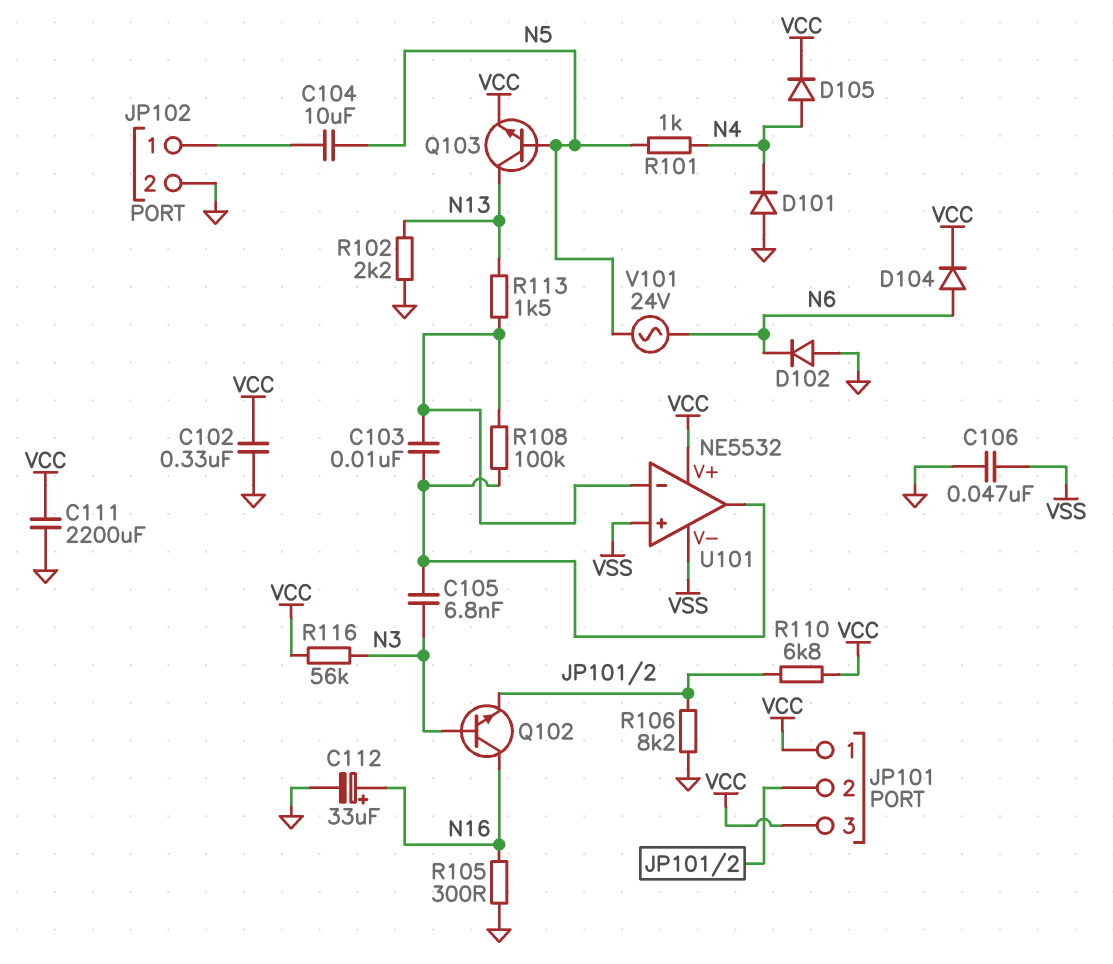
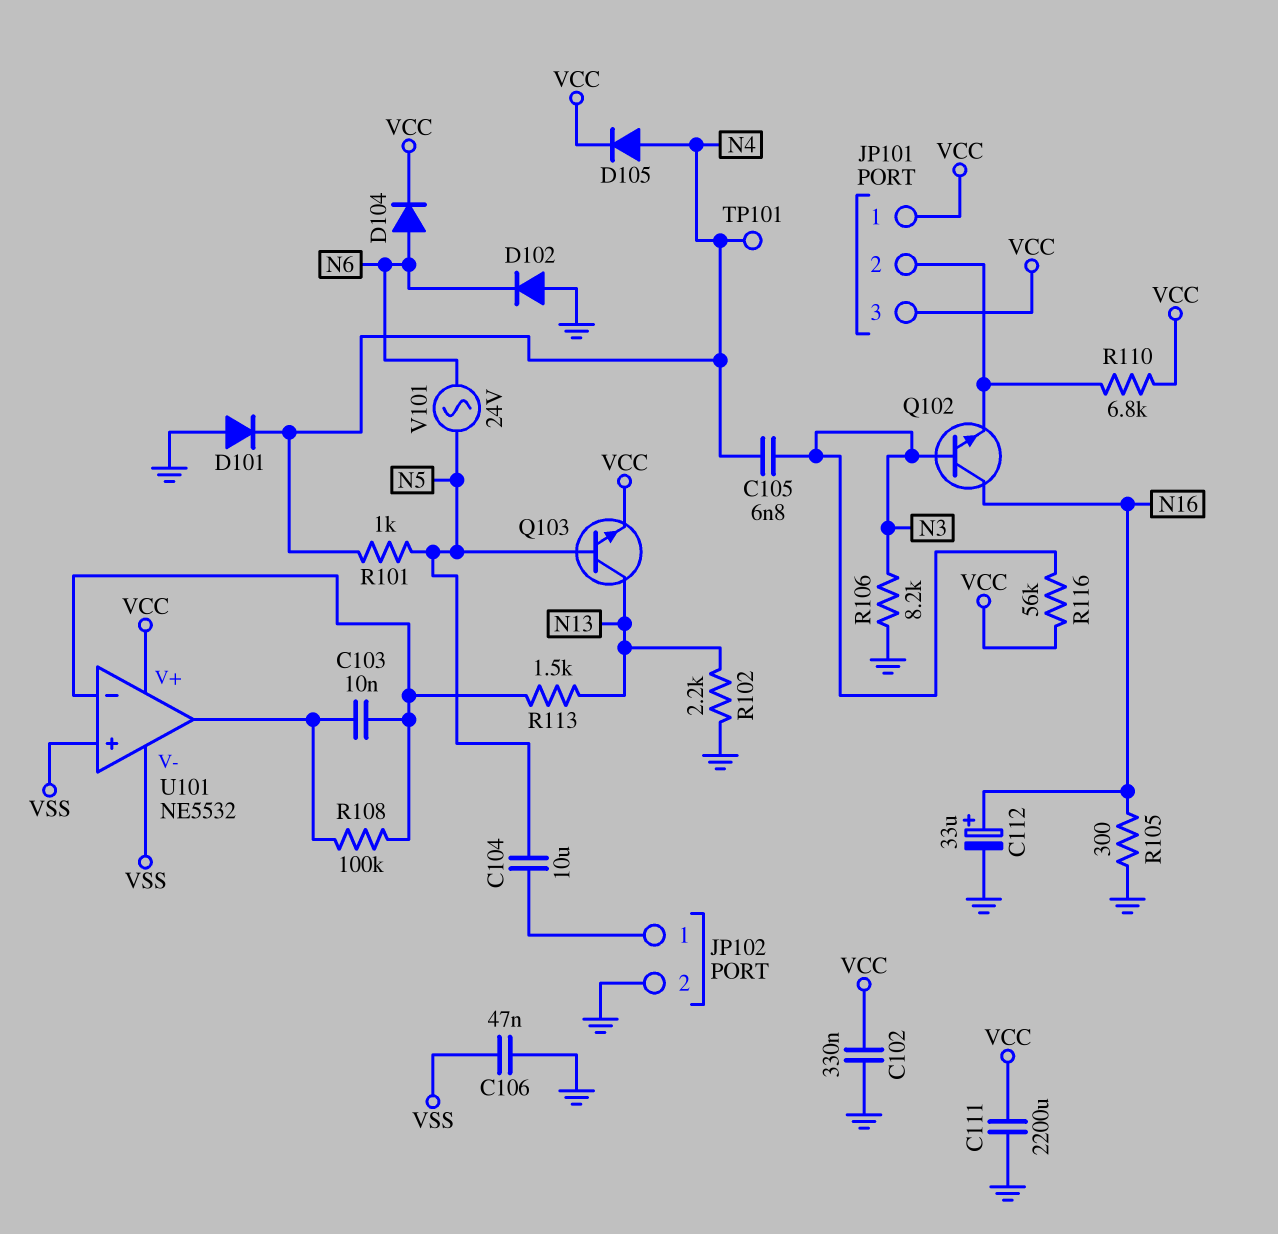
C105: 6.8nF (N3, U101/out) -> 6.8nF (N3, N4)
R106: 8.2k (GND, JP101/2) -> 8.2k (GND, N3)
TP101: none -> test point (N4)

